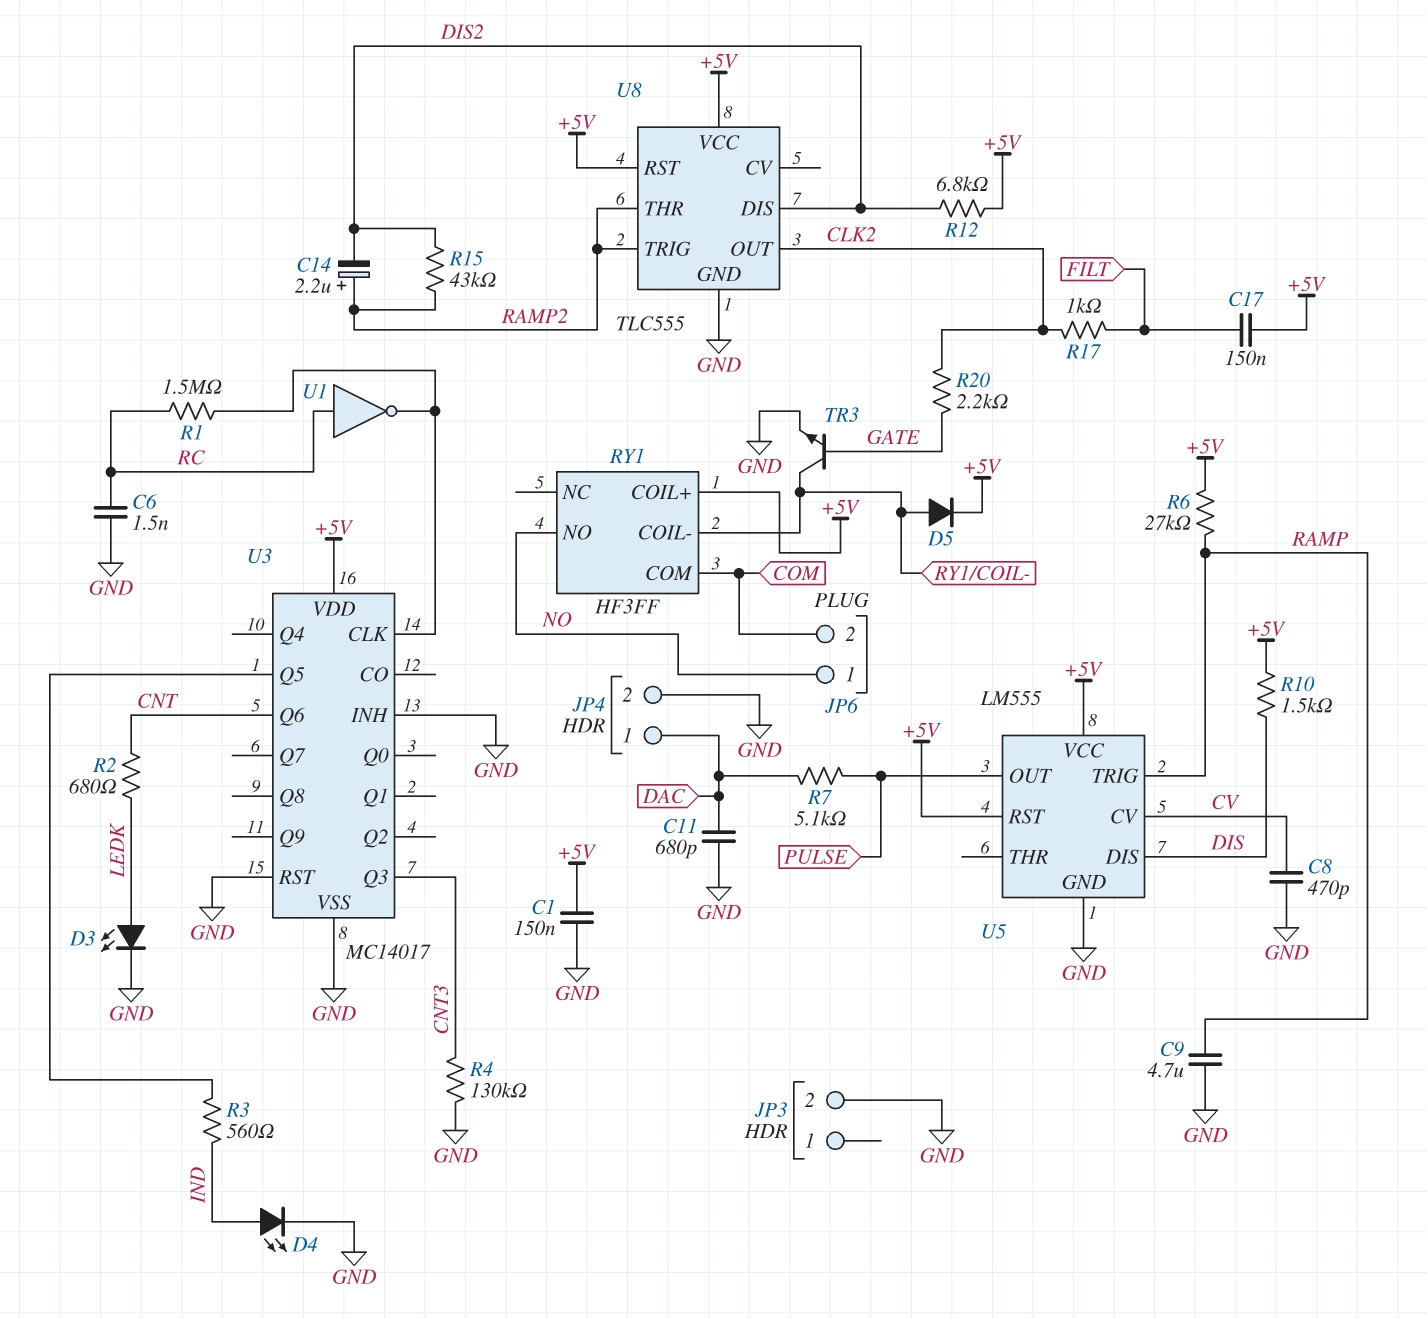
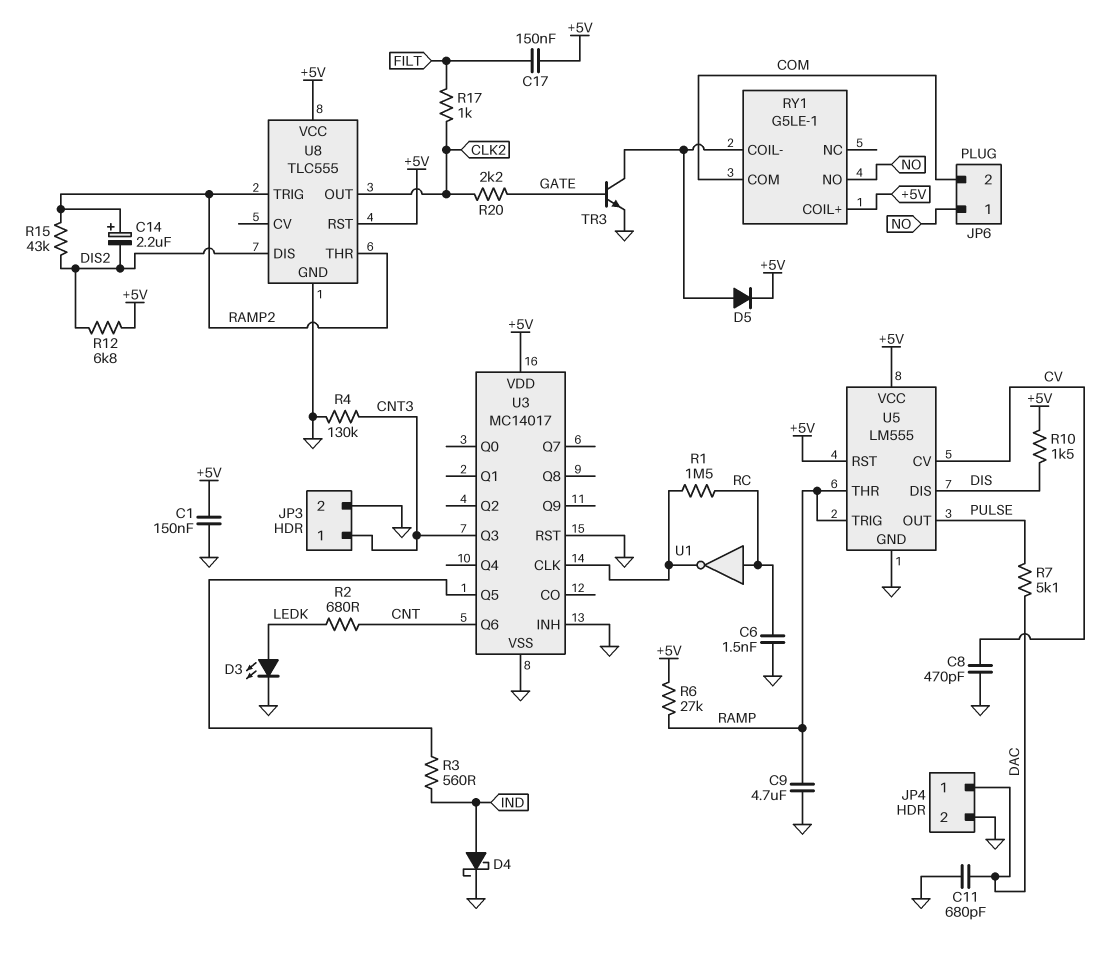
D4: LED (A IND, K GND) -> schottky (A IND, K GND)
JP3 pin 1: none -> CNT3
RY1: HF3FF -> G5LE-1
U5 pin THR: none -> RAMP

